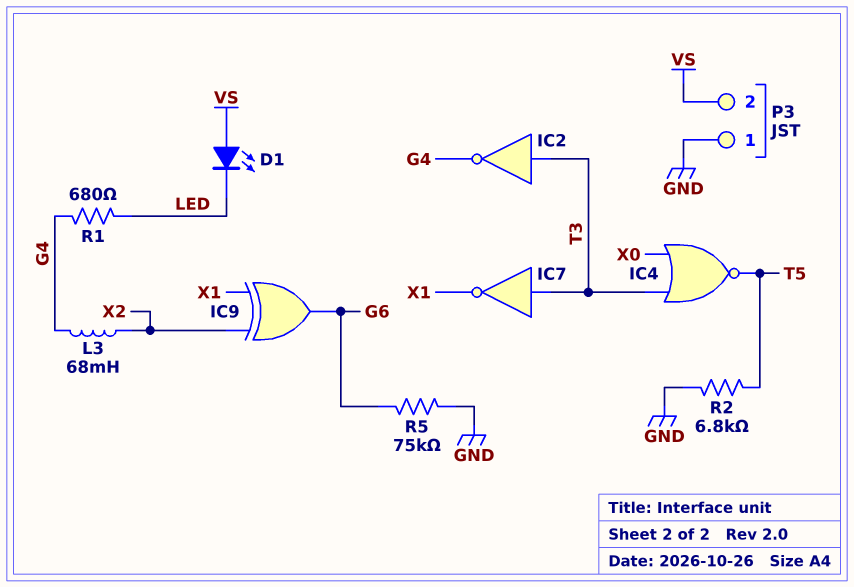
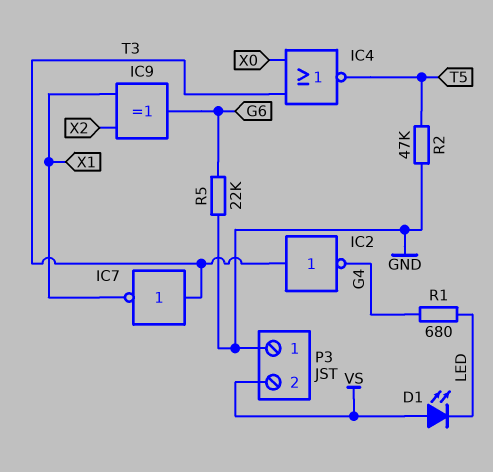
L3: 68mH (G4, X2) -> none
R2: 6.8k (GND, T5) -> 47k (GND, T5)
R5: 75k (G6, GND) -> 22k (G6, GND)

